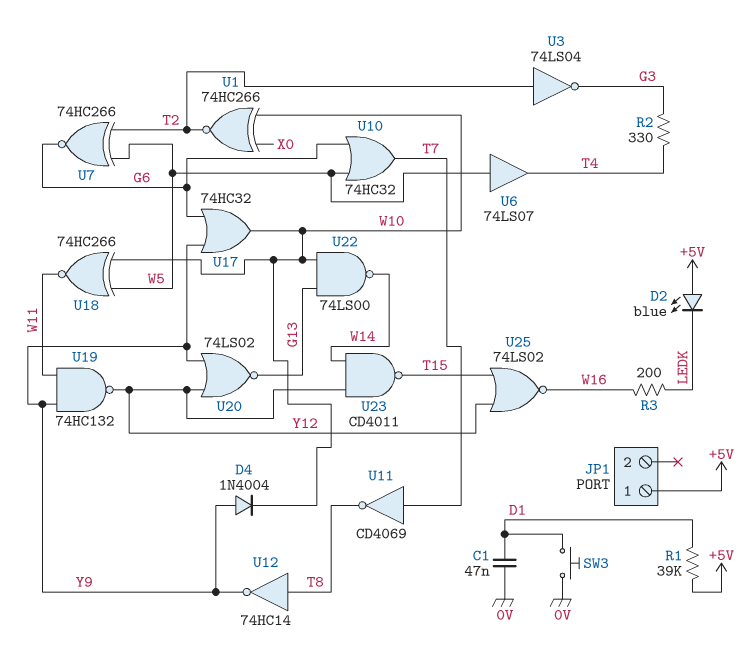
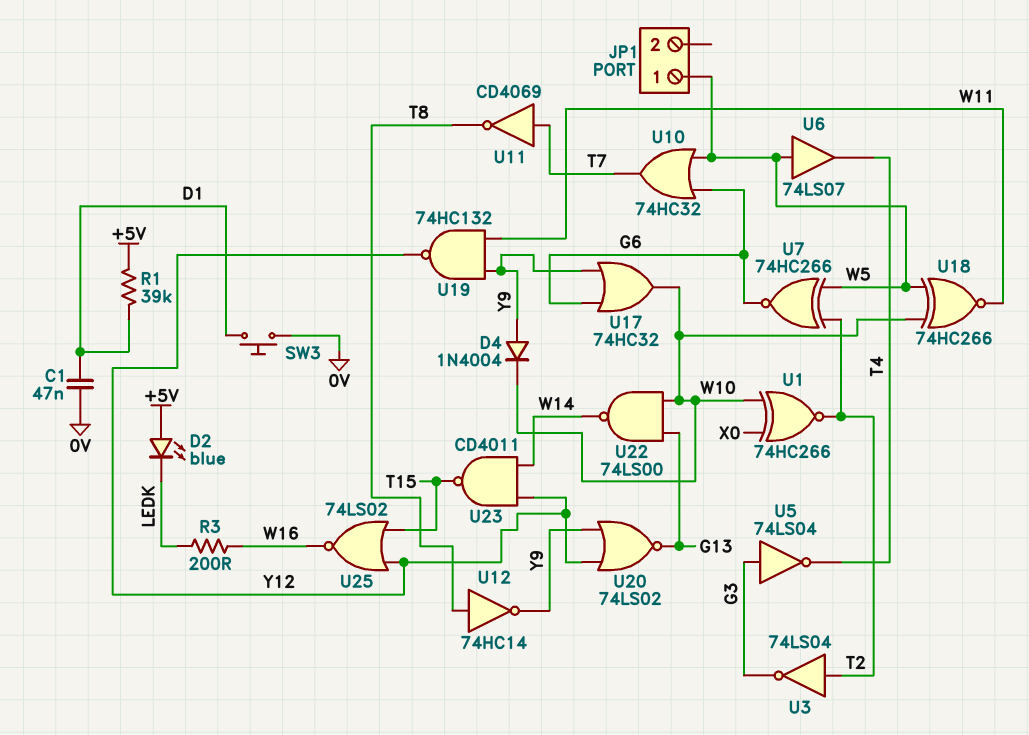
JP1 pin 1: +5V -> W5
R2: 330 (G3, T4) -> none
U5: none -> NOT 74LS04 (in G3, out T4)

